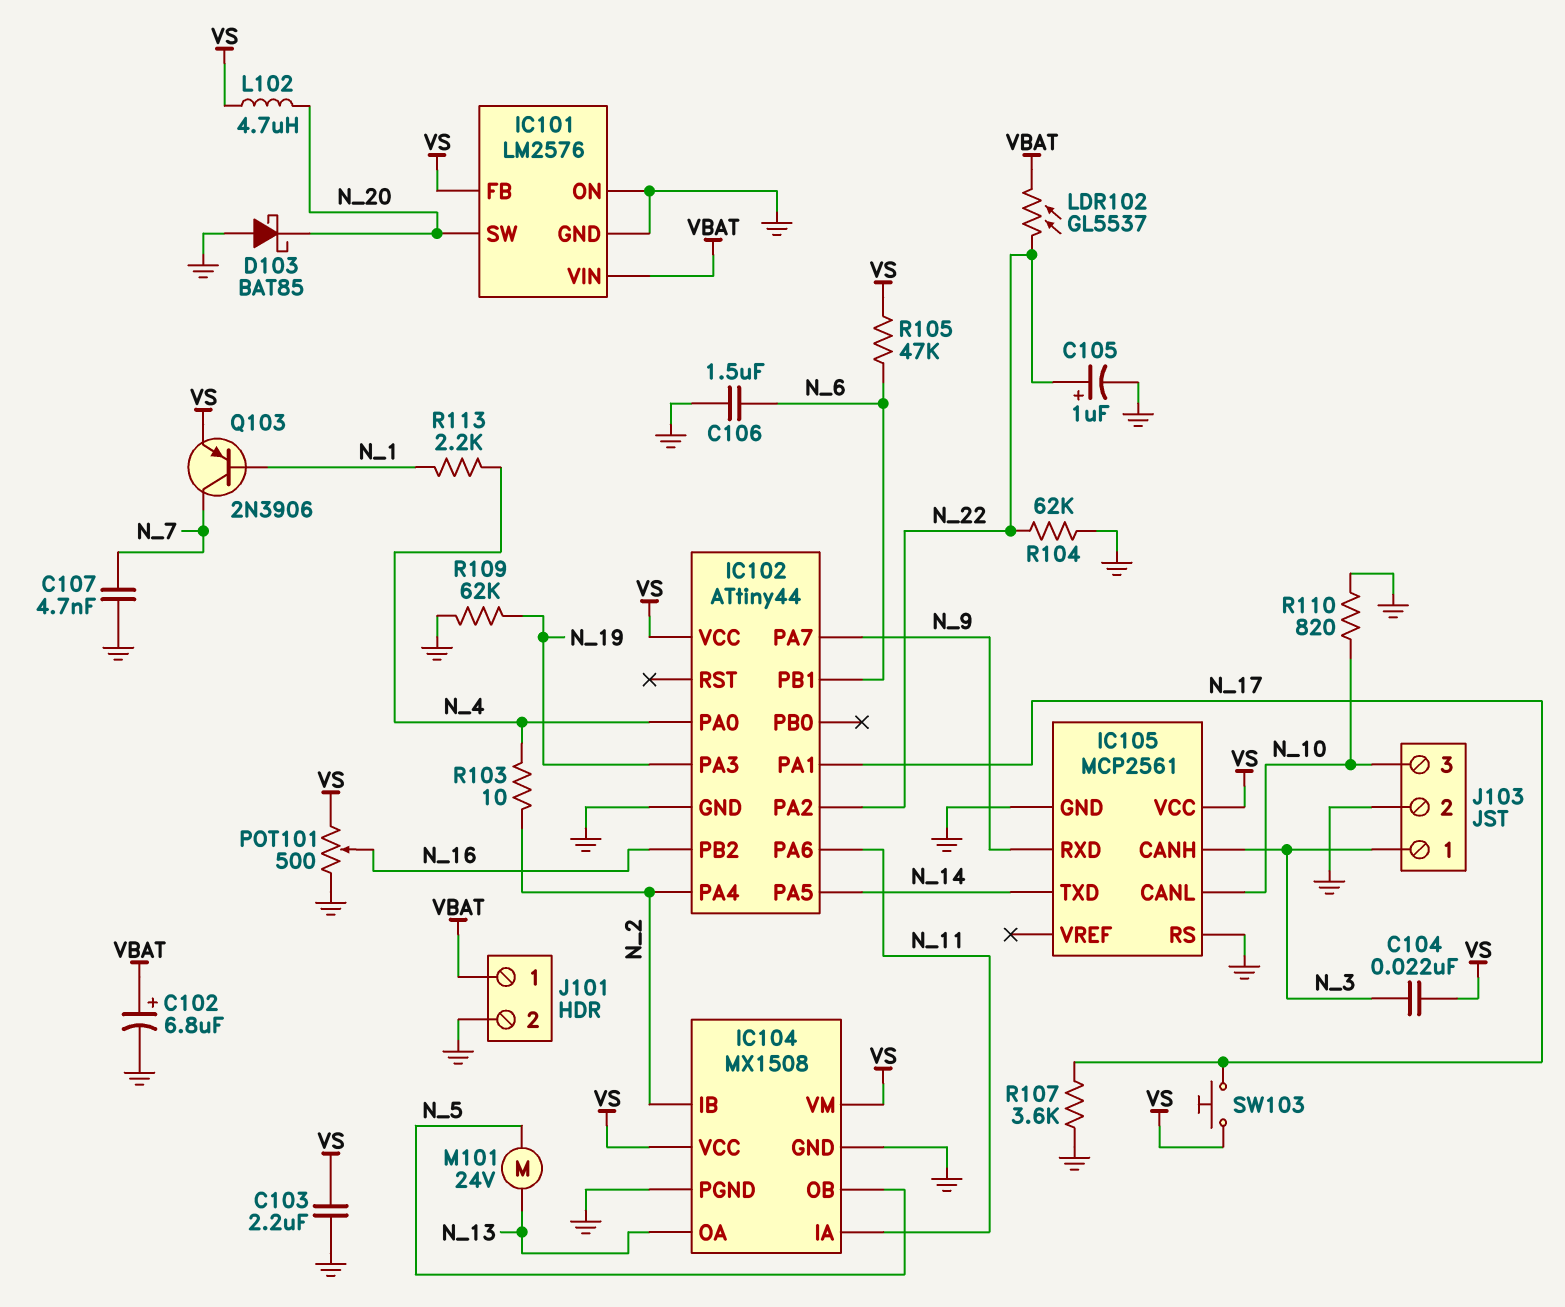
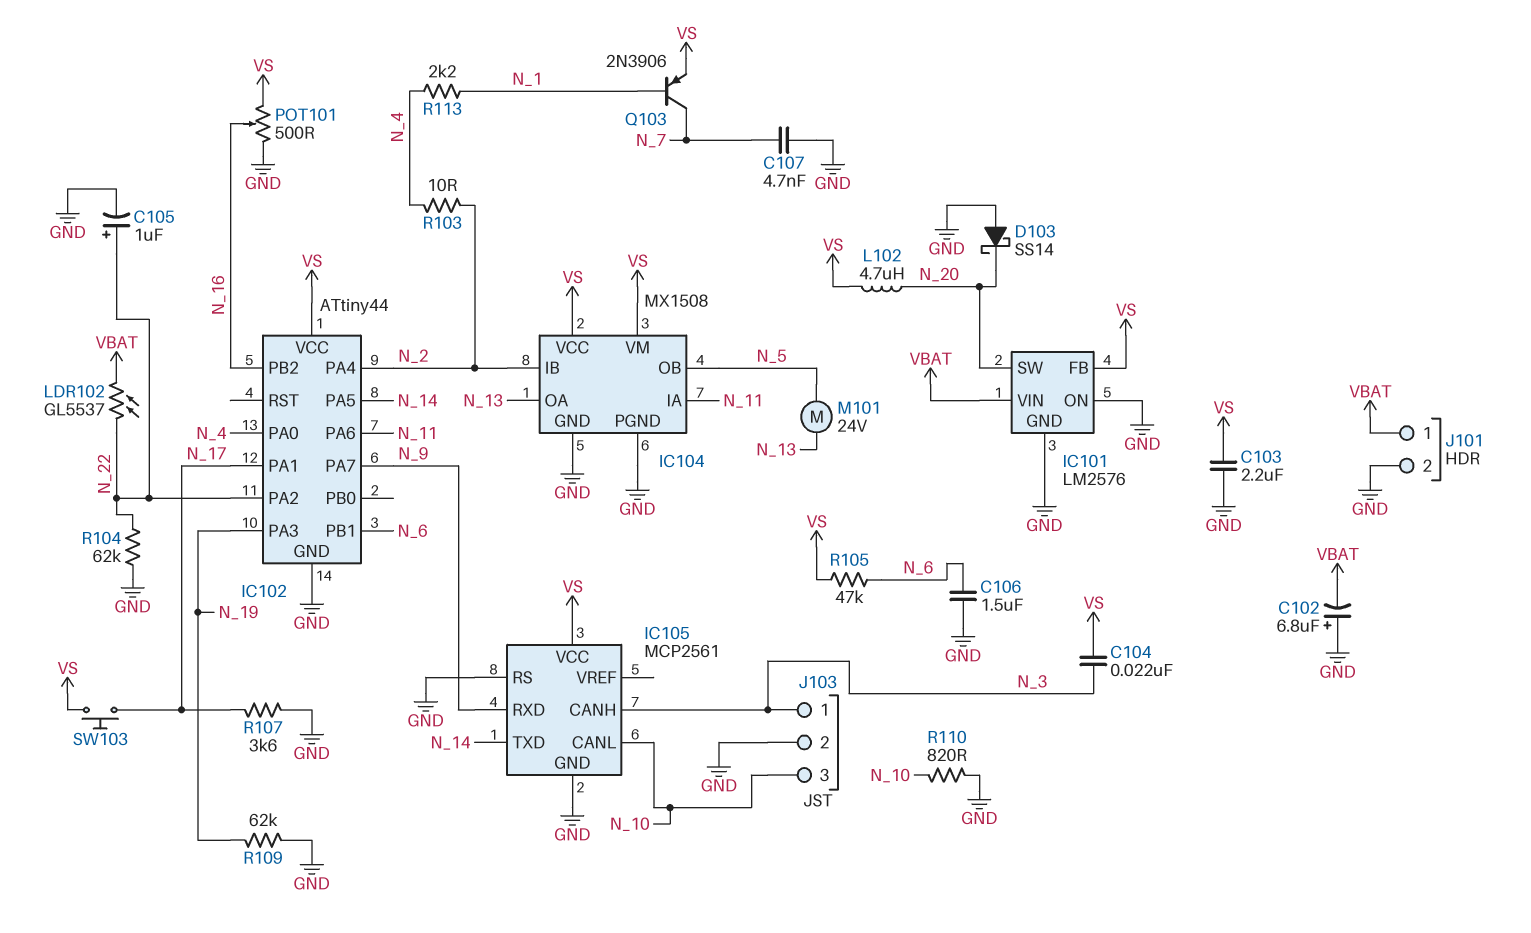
C102: 6.8uF (plus VBAT, minus GND) -> 6.8uF (plus GND, minus VBAT)
D103: schottky BAT85 (A GND, K N_20) -> schottky SS14 (A GND, K N_20)

